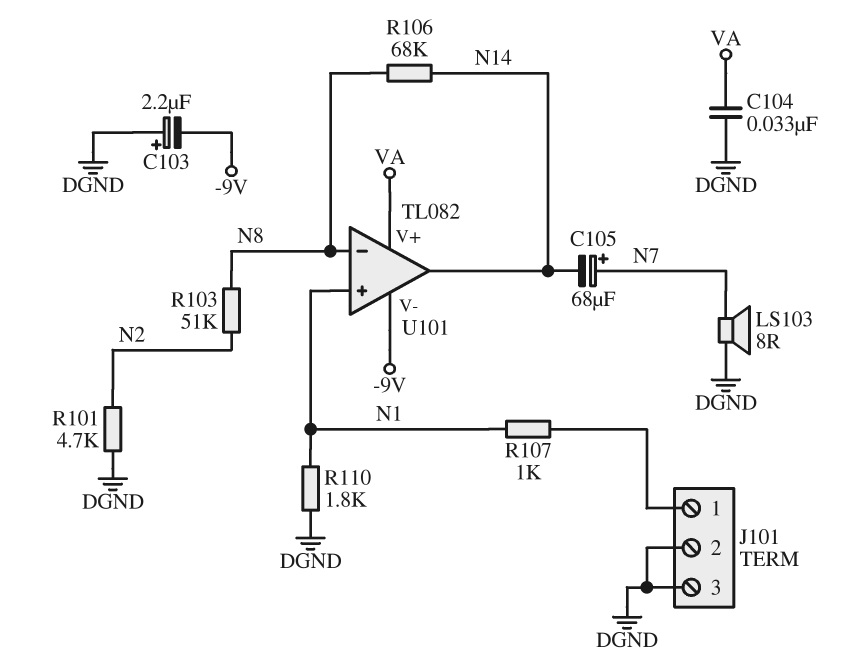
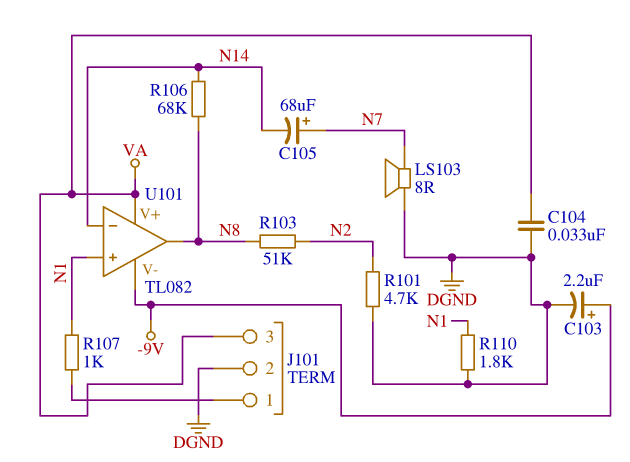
C103: 2.2uF (plus DGND, minus -9V) -> 2.2uF (plus -9V, minus DGND)
J101 pin 3: DGND -> VA
U101 pin in-: N8 -> N14
U101 pin out: N14 -> N8

